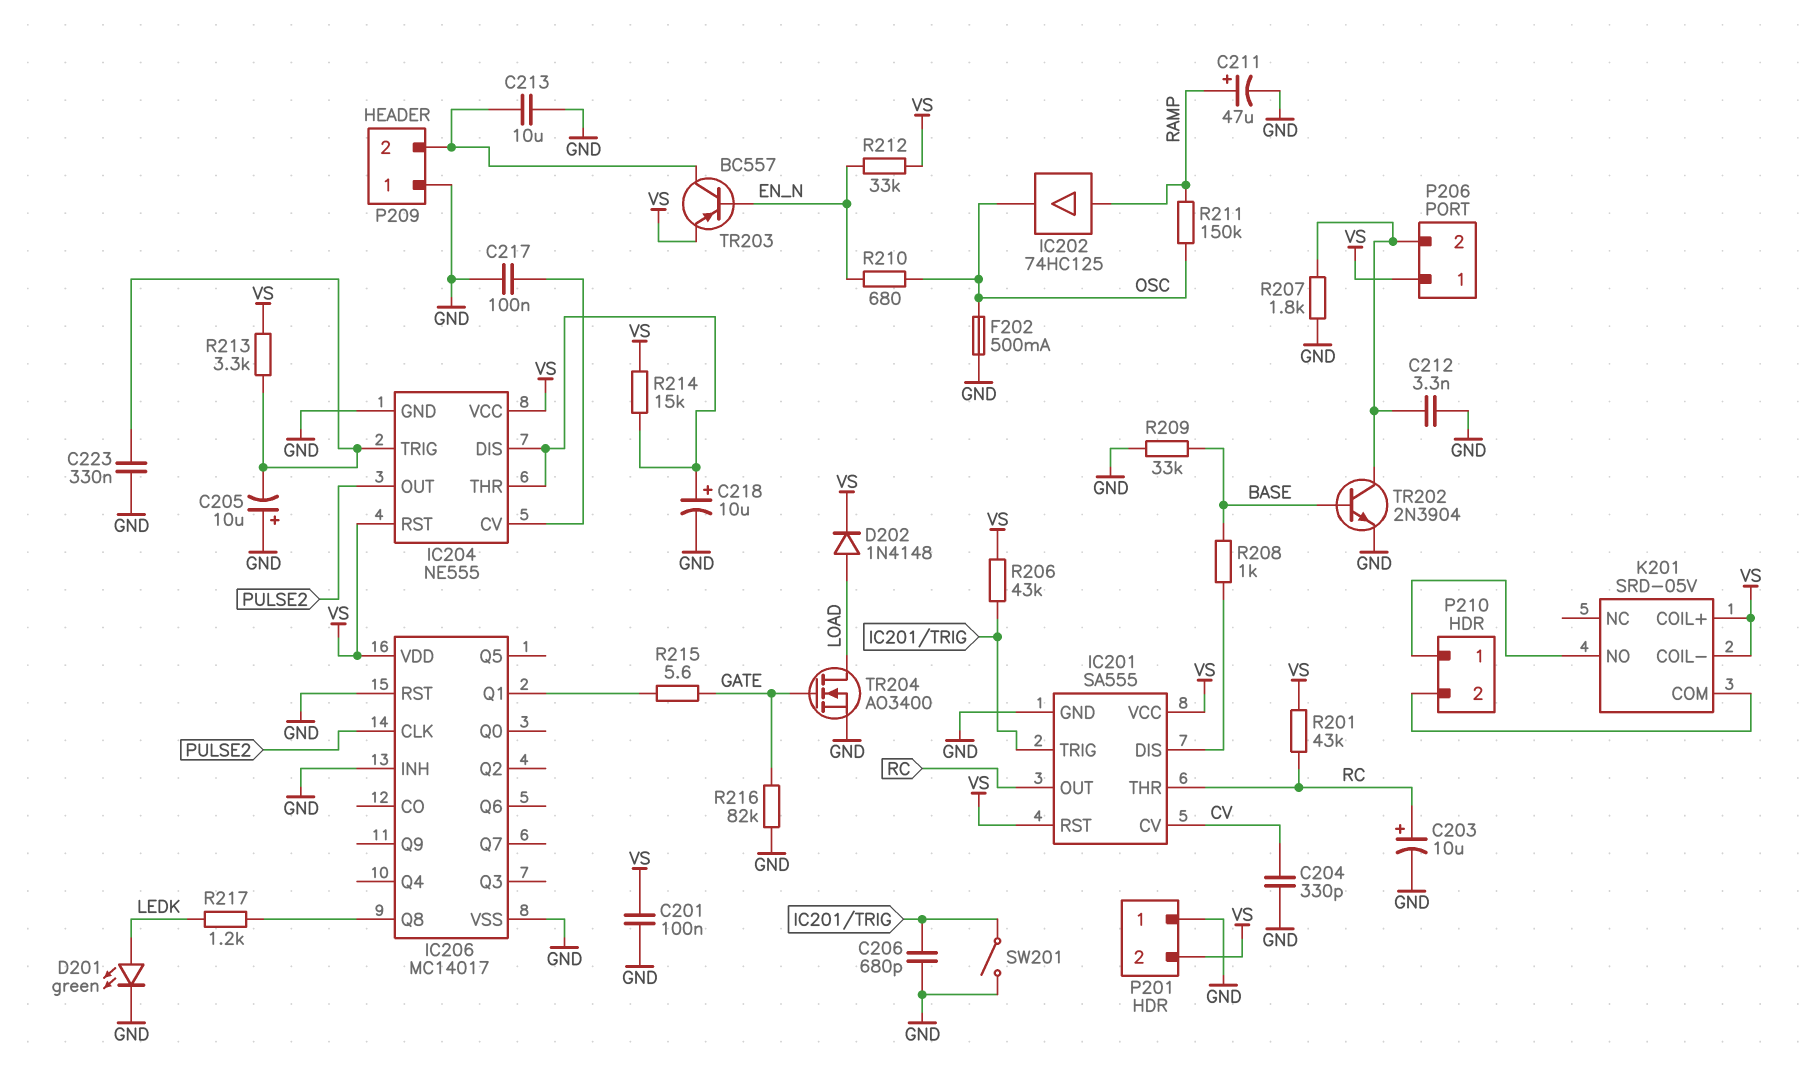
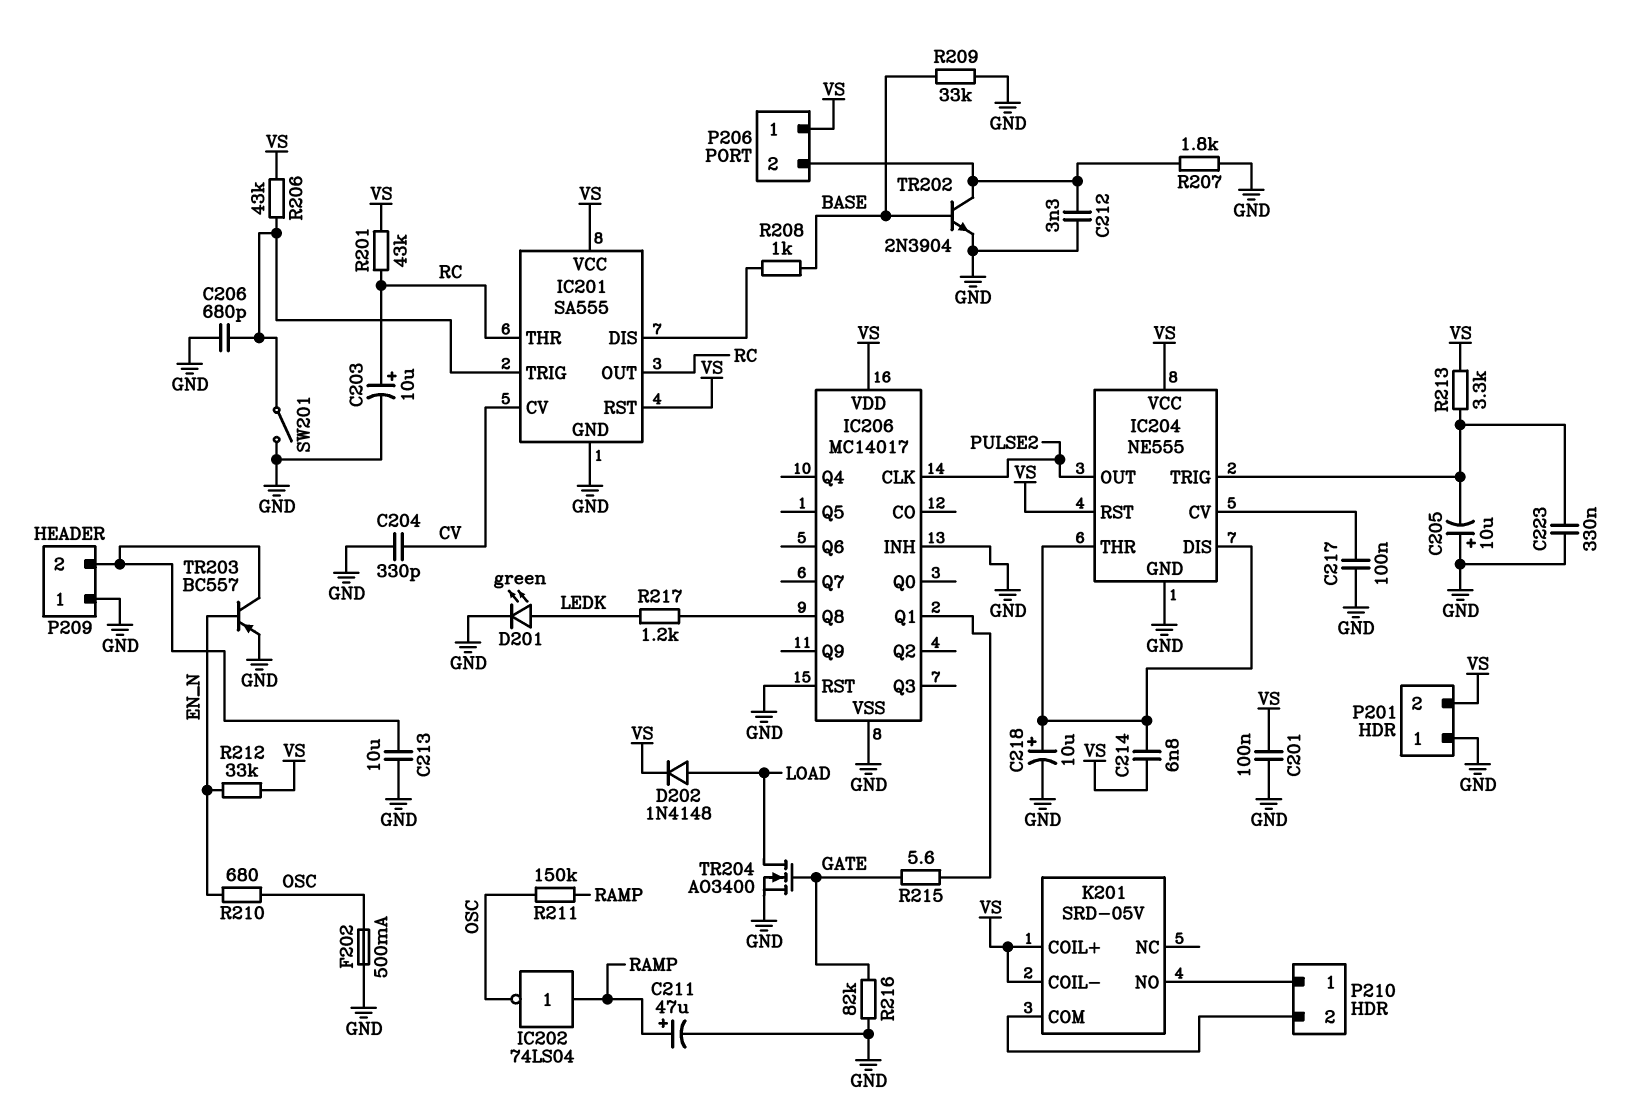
C214: none -> 6.8nF (IC204/DIS, VS)
IC202: buffer 74HC125 (in RAMP, out OSC) -> NOT 74LS04 (in RAMP, out OSC)
R214: 15k (IC204/DIS, VS) -> none
TR203: PNP BC557 (B EN_N, C P209/2, E VS) -> PNP BC557 (B EN_N, C P209/2, E GND)

